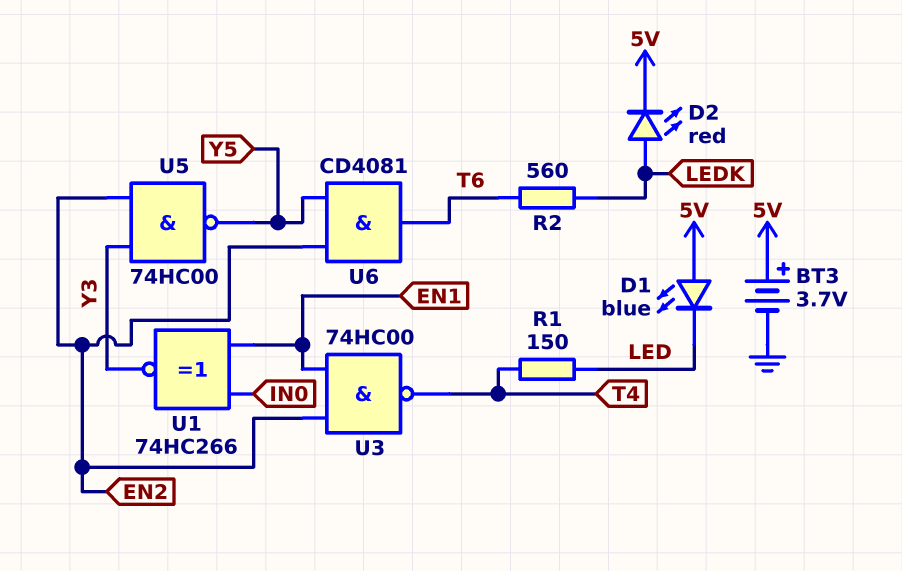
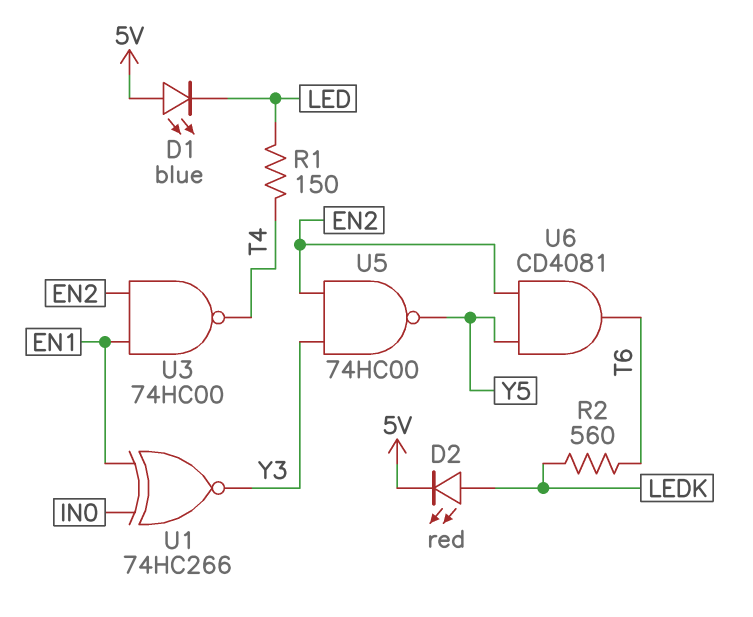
BT3: 3.7V (plus 5V, minus GND) -> none

